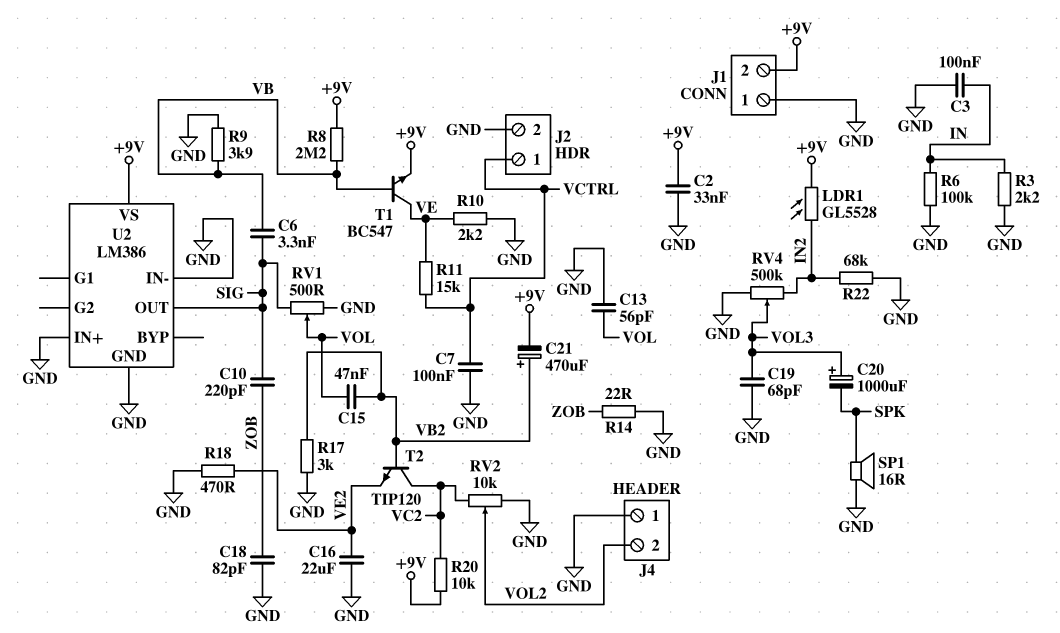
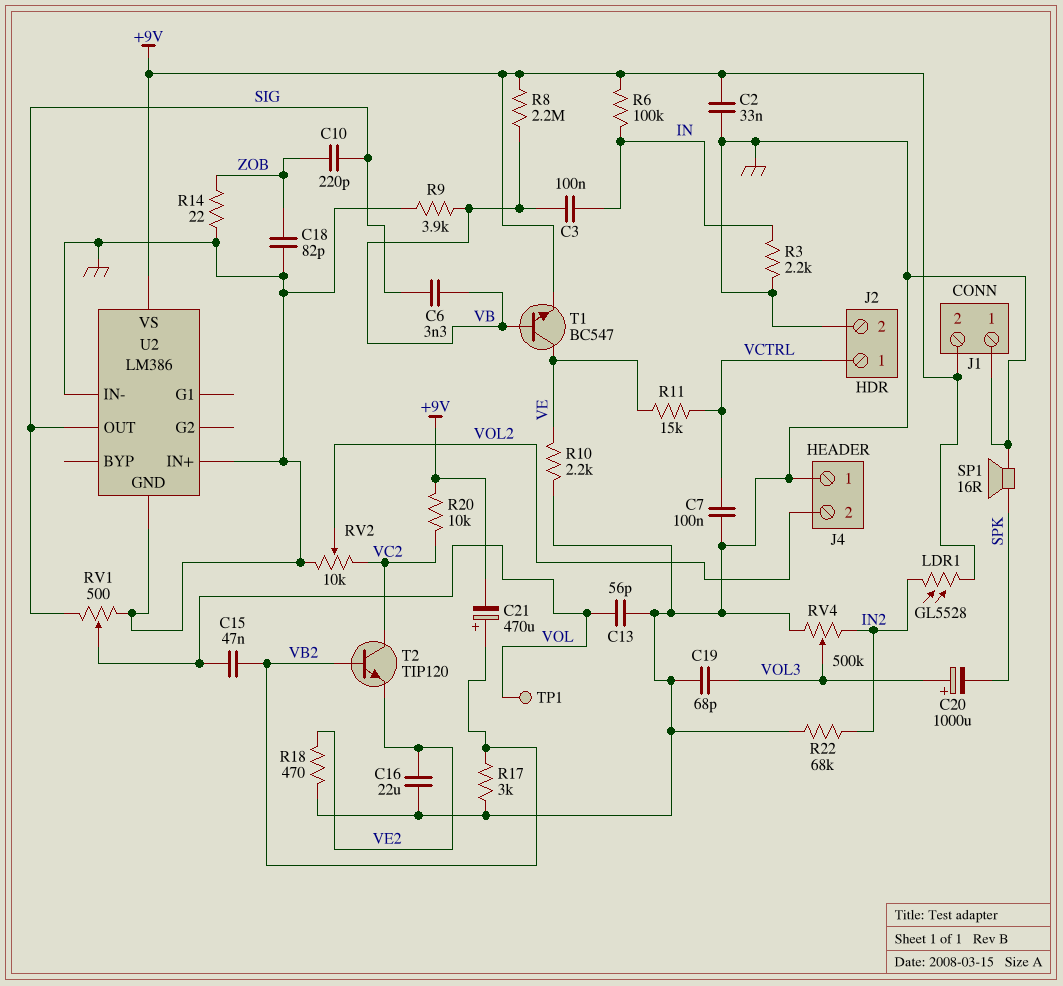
C3: 100nF (GND, IN) -> 100nF (IN, VB)
R6: 100k (GND, IN) -> 100k (+9V, IN)
TP1: none -> test point (VOL)

